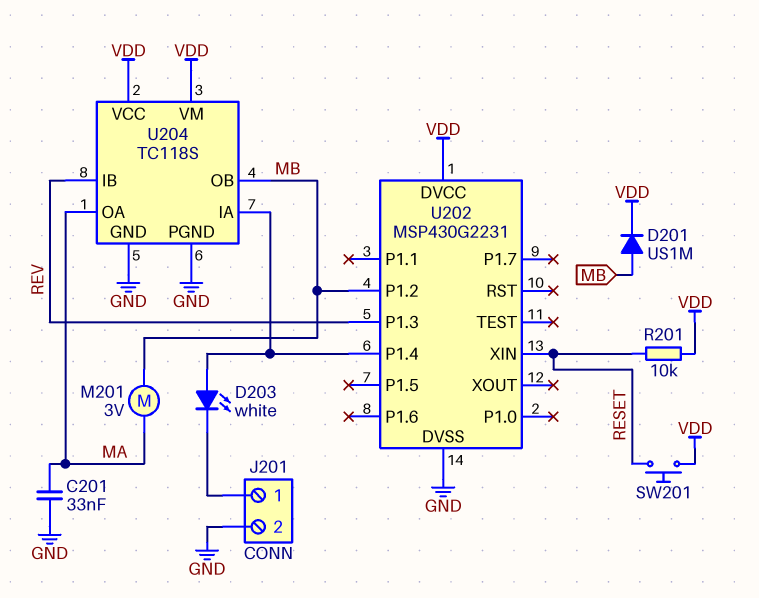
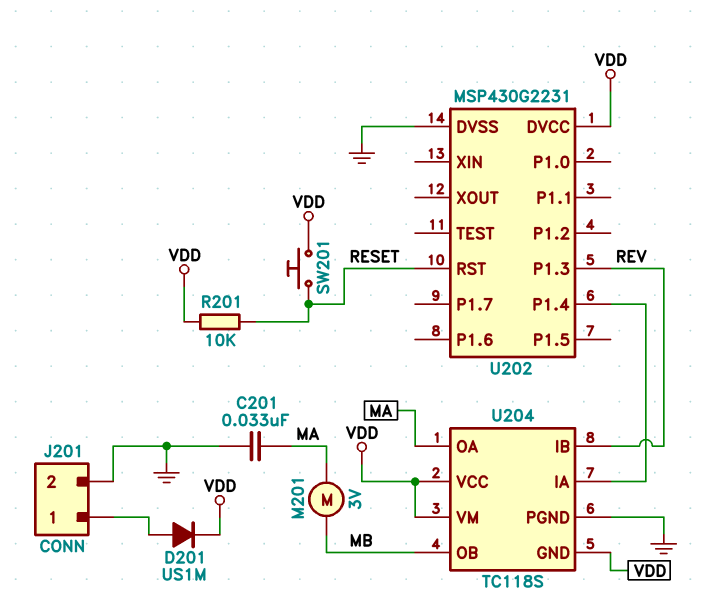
D201: diode US1M (A MB, K VDD) -> diode US1M (A J201/1, K VDD)
D203: LED white (A U202/P1.4, K J201/1) -> none
U202 pin P1.2: MB -> none
U202 pin RST: none -> RESET
U202 pin XIN: RESET -> none
U204 pin GND: GND -> VDD

